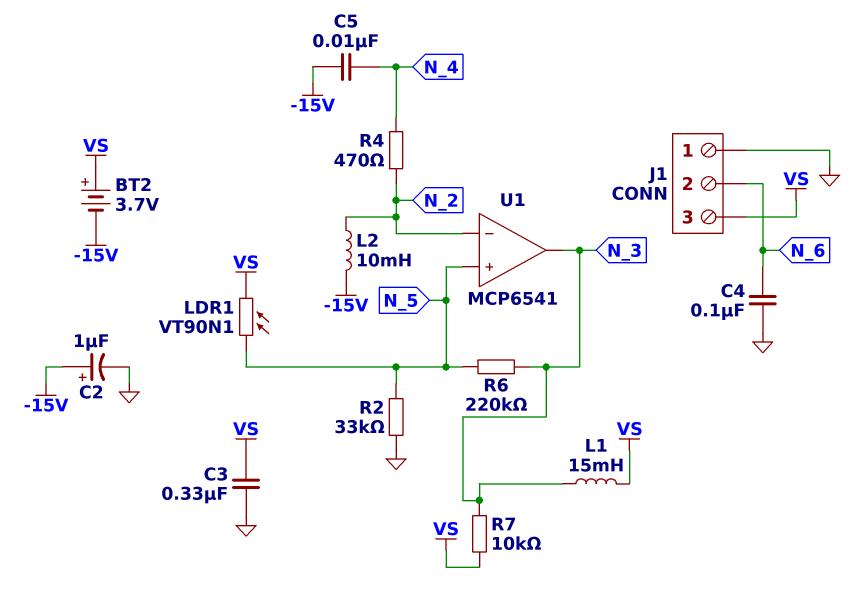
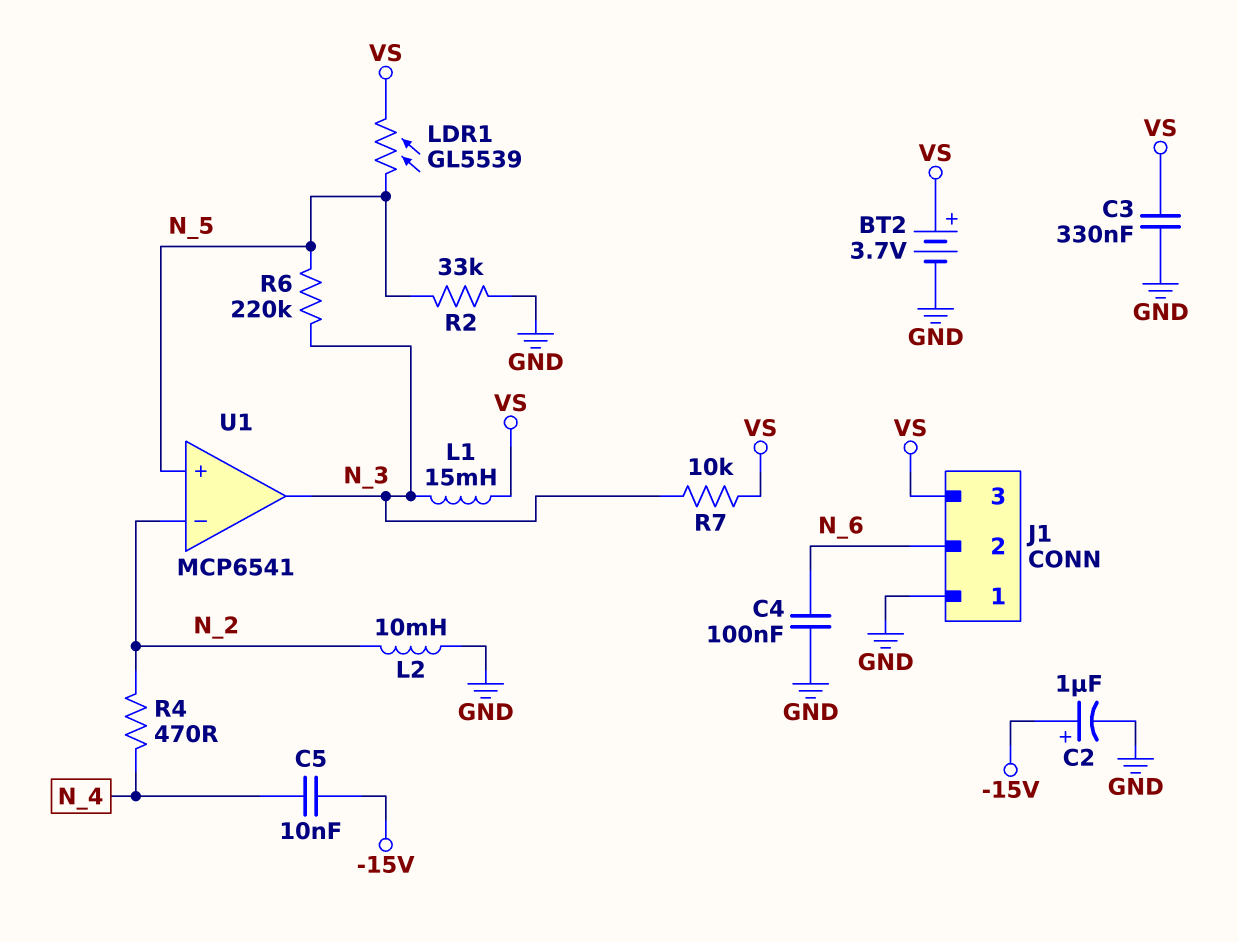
BT2: 3.7V (plus VS, minus -15V) -> 3.7V (plus VS, minus GND)
L2: 10mH (-15V, N_2) -> 10mH (GND, N_2)
LDR1: VT90N1 (N_5, VS) -> GL5539 (N_5, VS)

